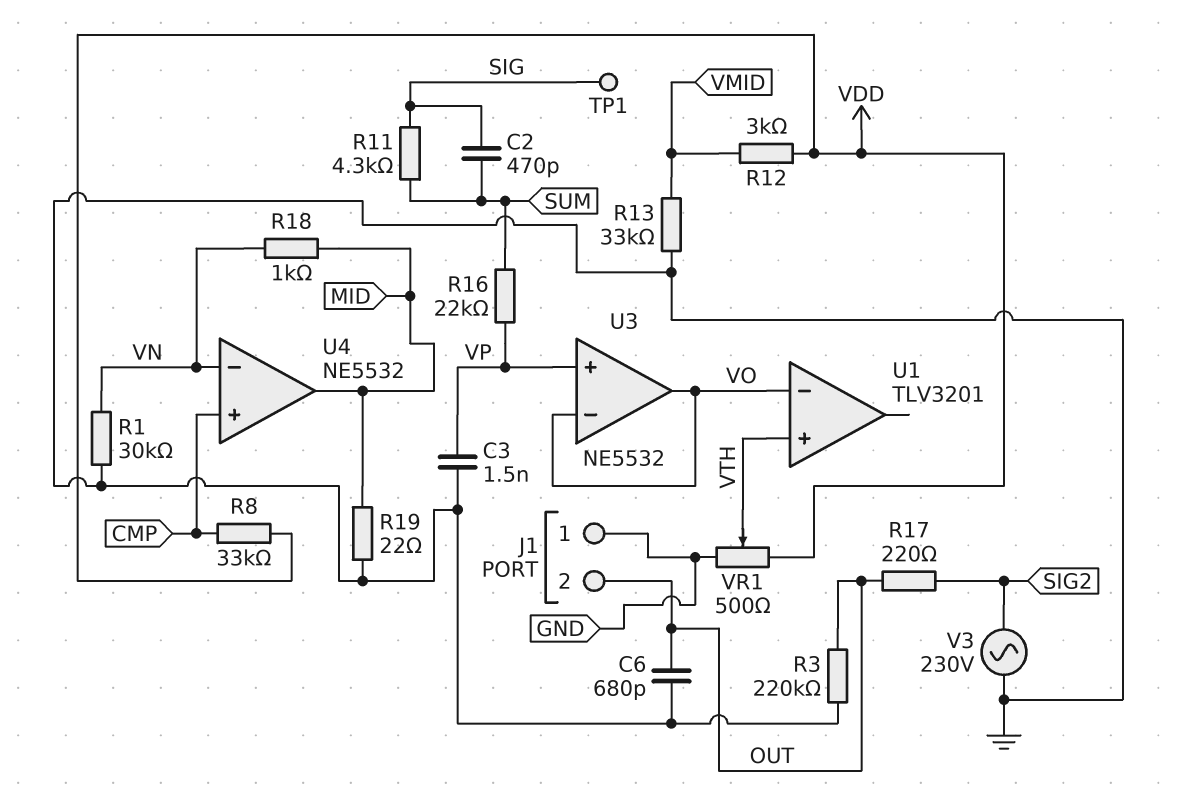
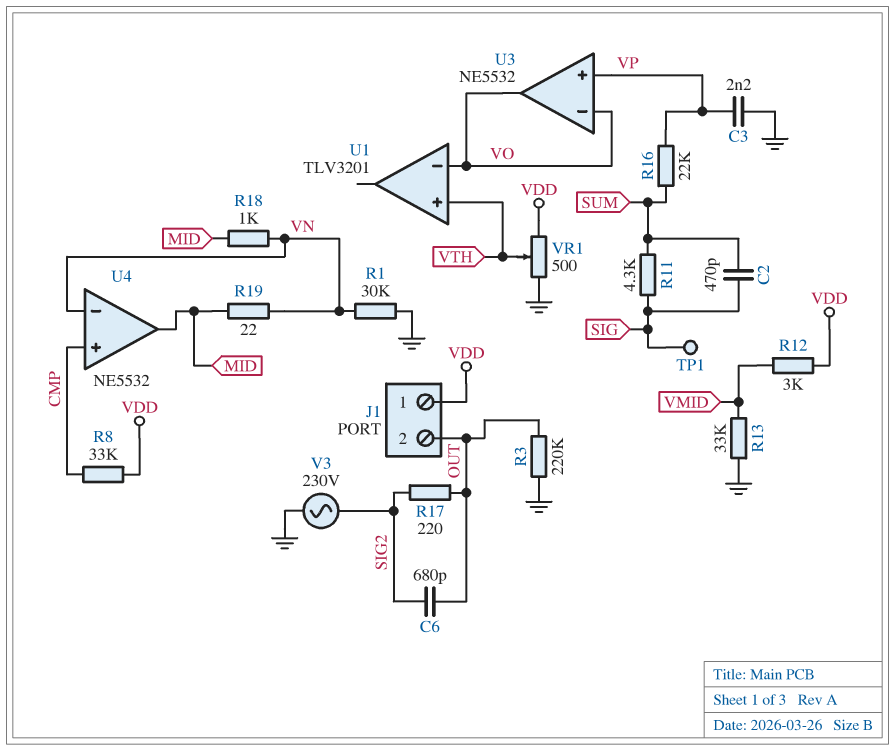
C3: 1.5nF (GND, VP) -> 2.2nF (GND, VP)
C6: 680pF (GND, OUT) -> 680pF (OUT, SIG2)
J1 pin 1: GND -> VDD
R19: 22 (GND, MID) -> 22 (MID, VN)

